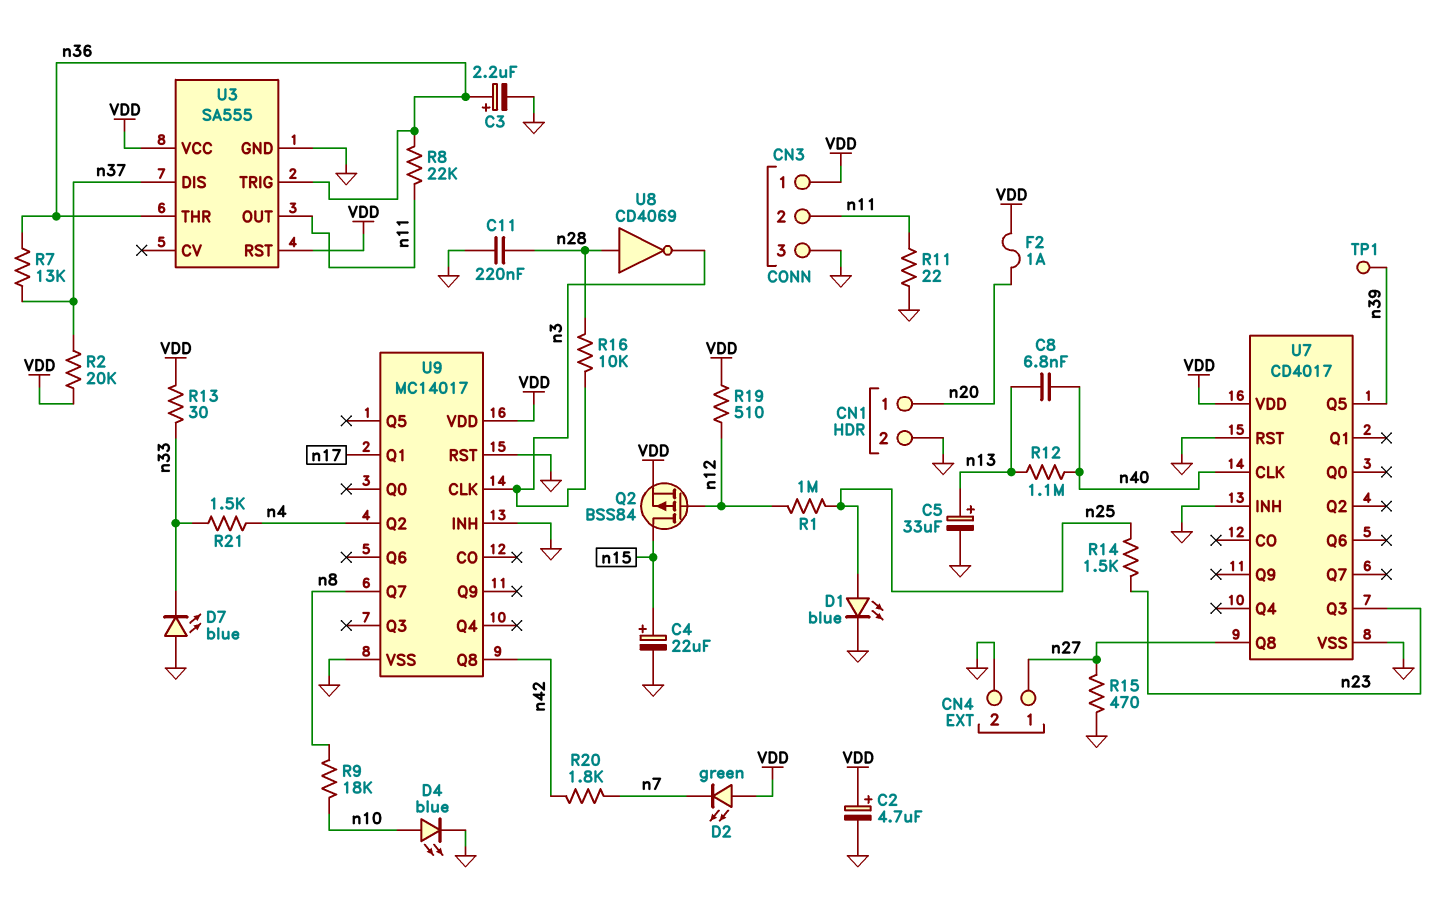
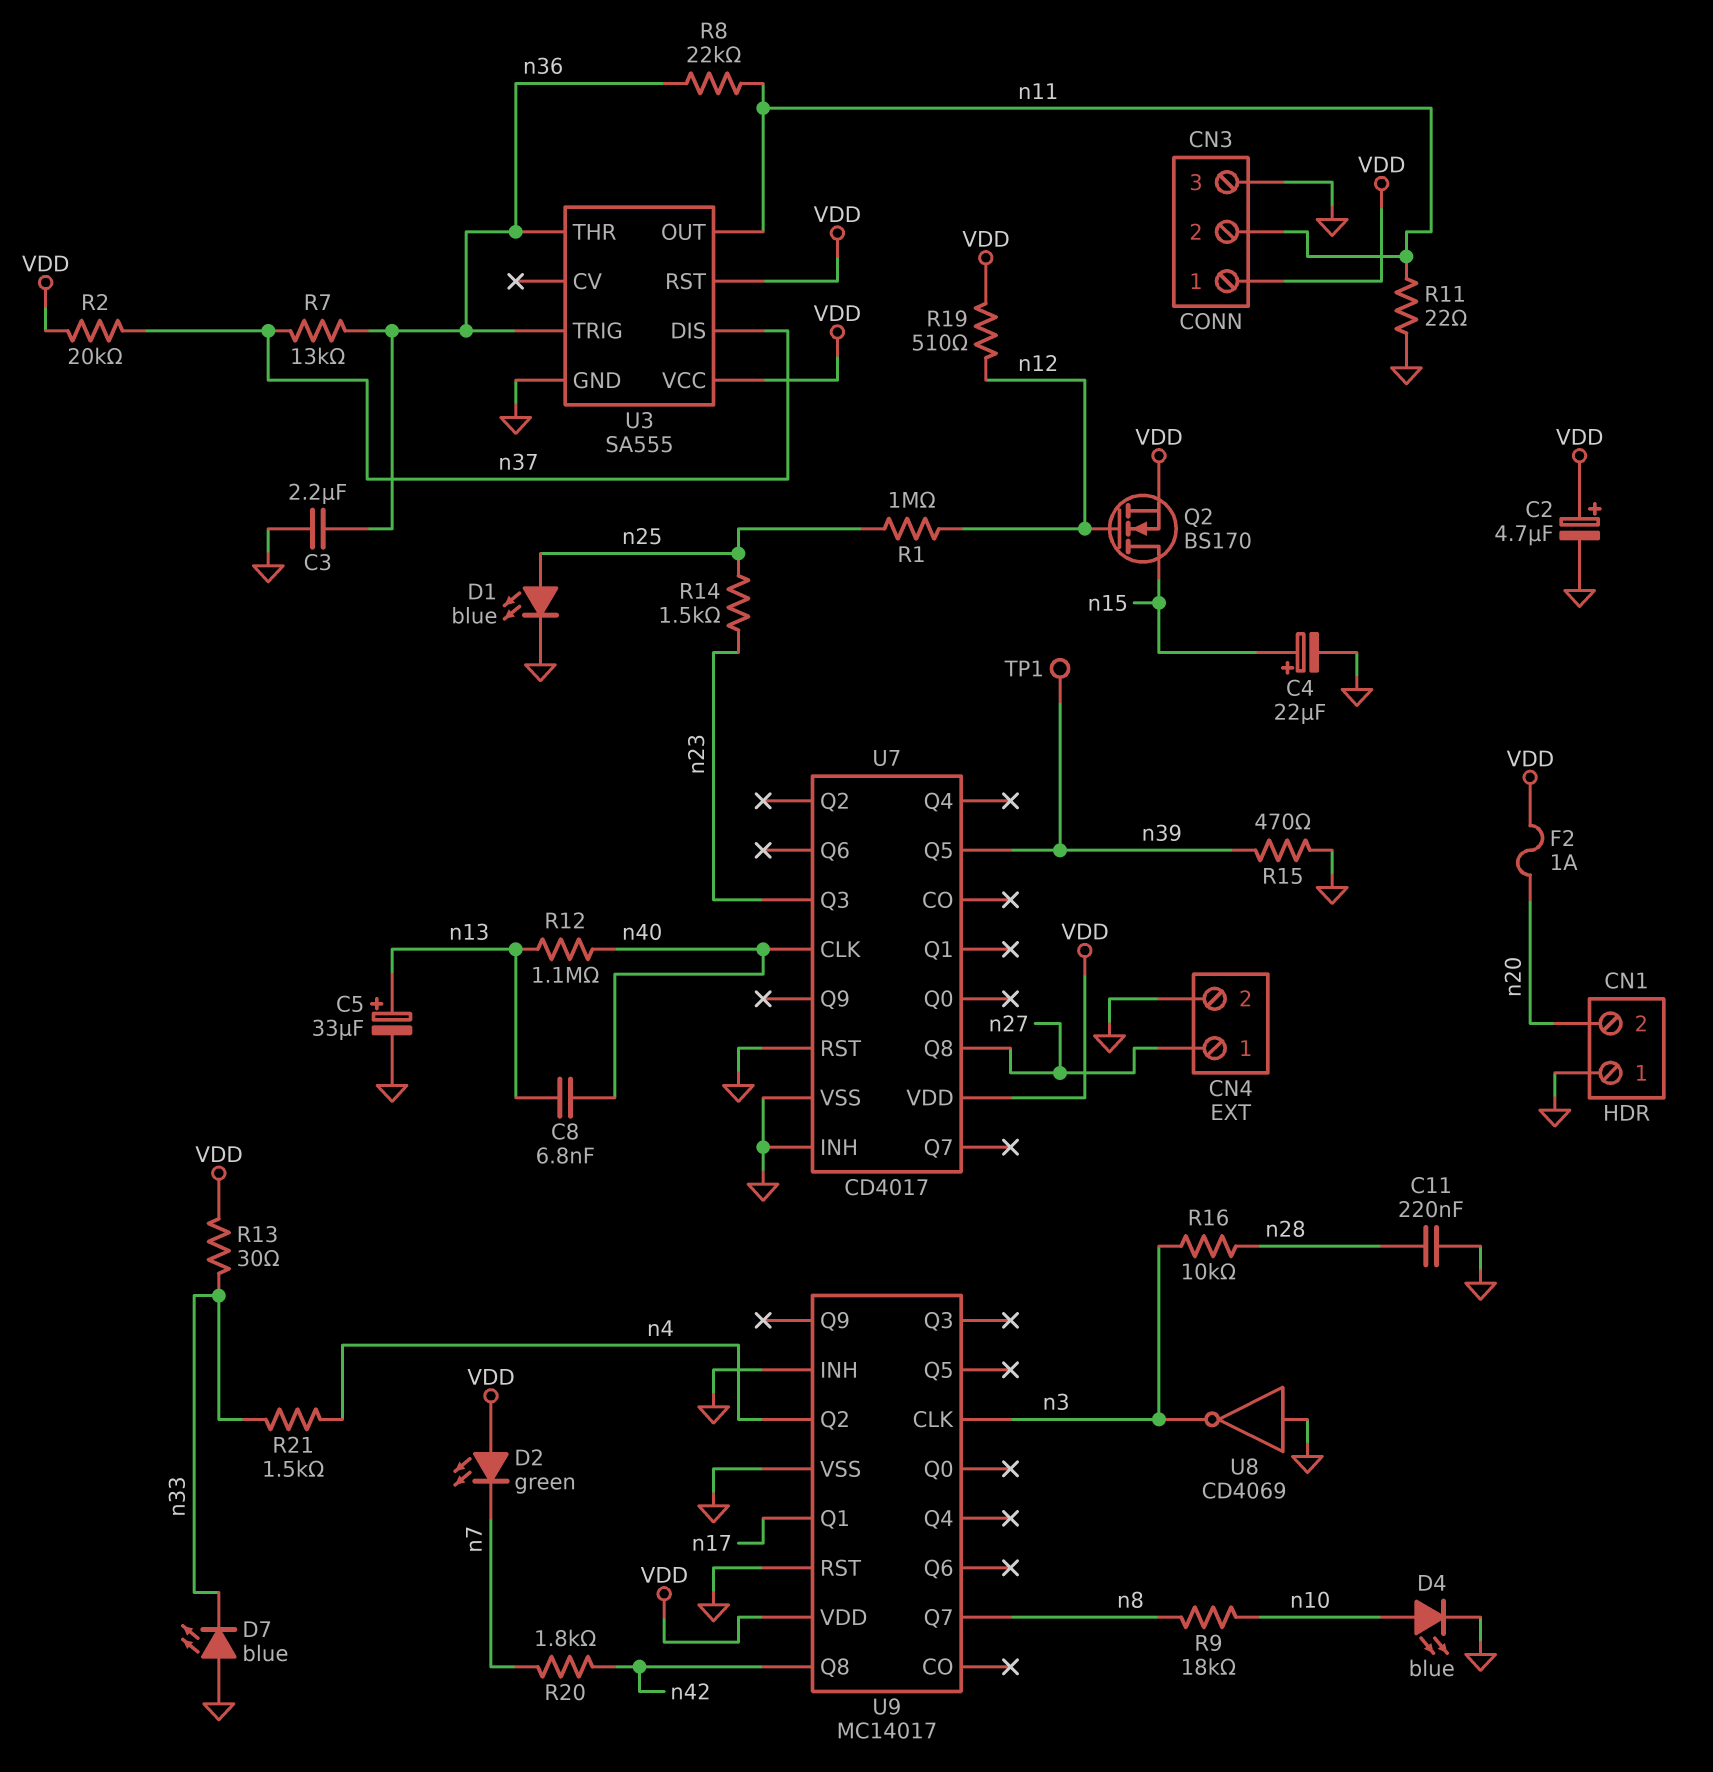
C3: 2.2uF (plus n36, minus GND) -> 2.2uF (GND, n36)
CN1 pin 1: n20 -> GND
CN1 pin 2: GND -> n20
Q2: PMOS BSS84 (G n12, D n15, S VDD) -> NMOS BS170 (G n12, D n15, S VDD)
R15: 470 (GND, n27) -> 470 (GND, n39)
U8: NOT CD4069 (in n28, out n3) -> NOT CD4069 (in GND, out n3)

